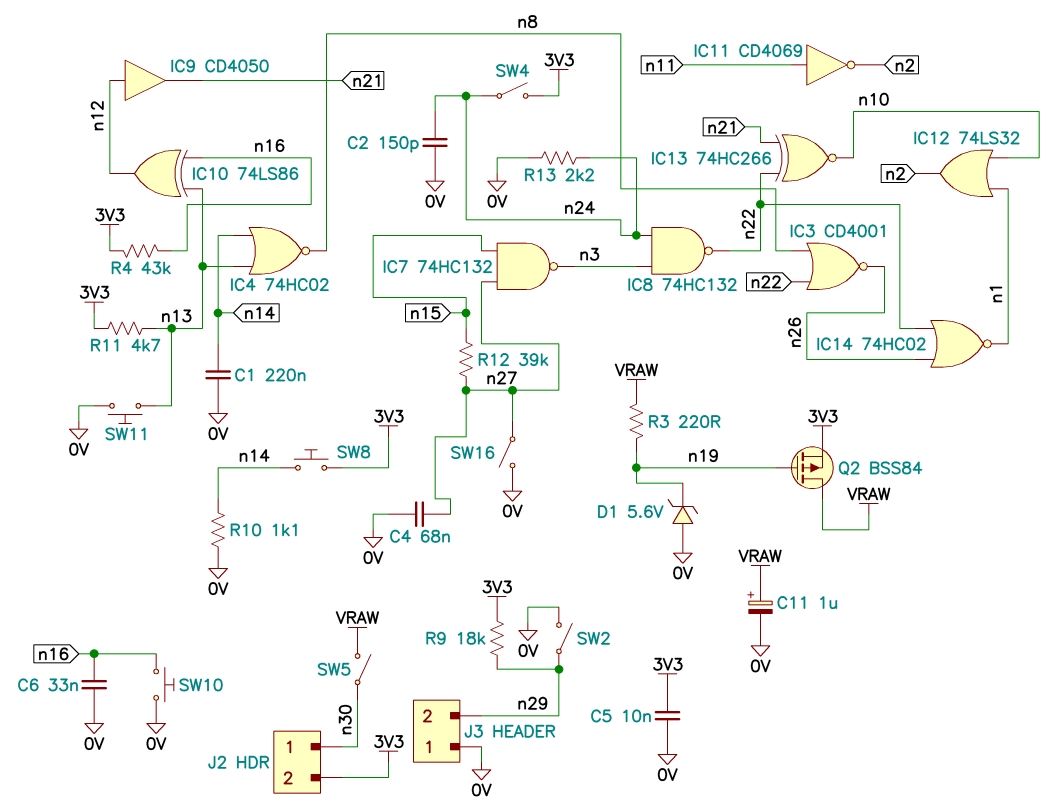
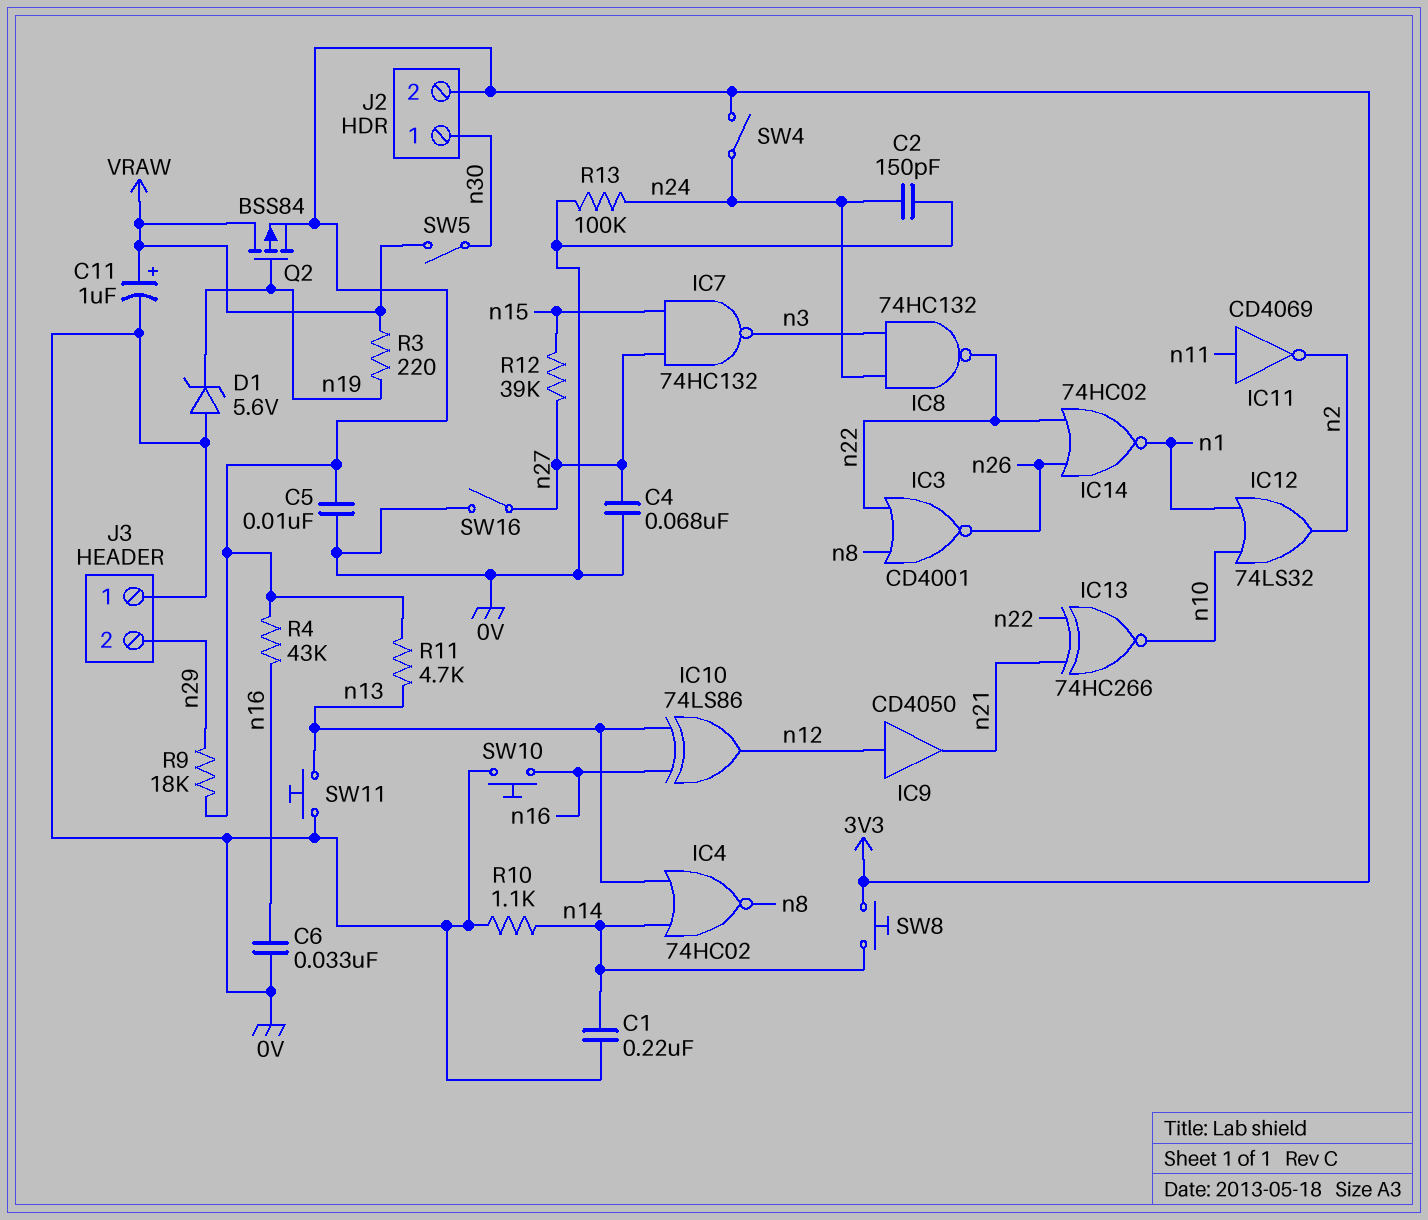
R13: 2.2k (0V, n24) -> 100k (0V, n24)
SW2: switch (0V, n29) -> none

